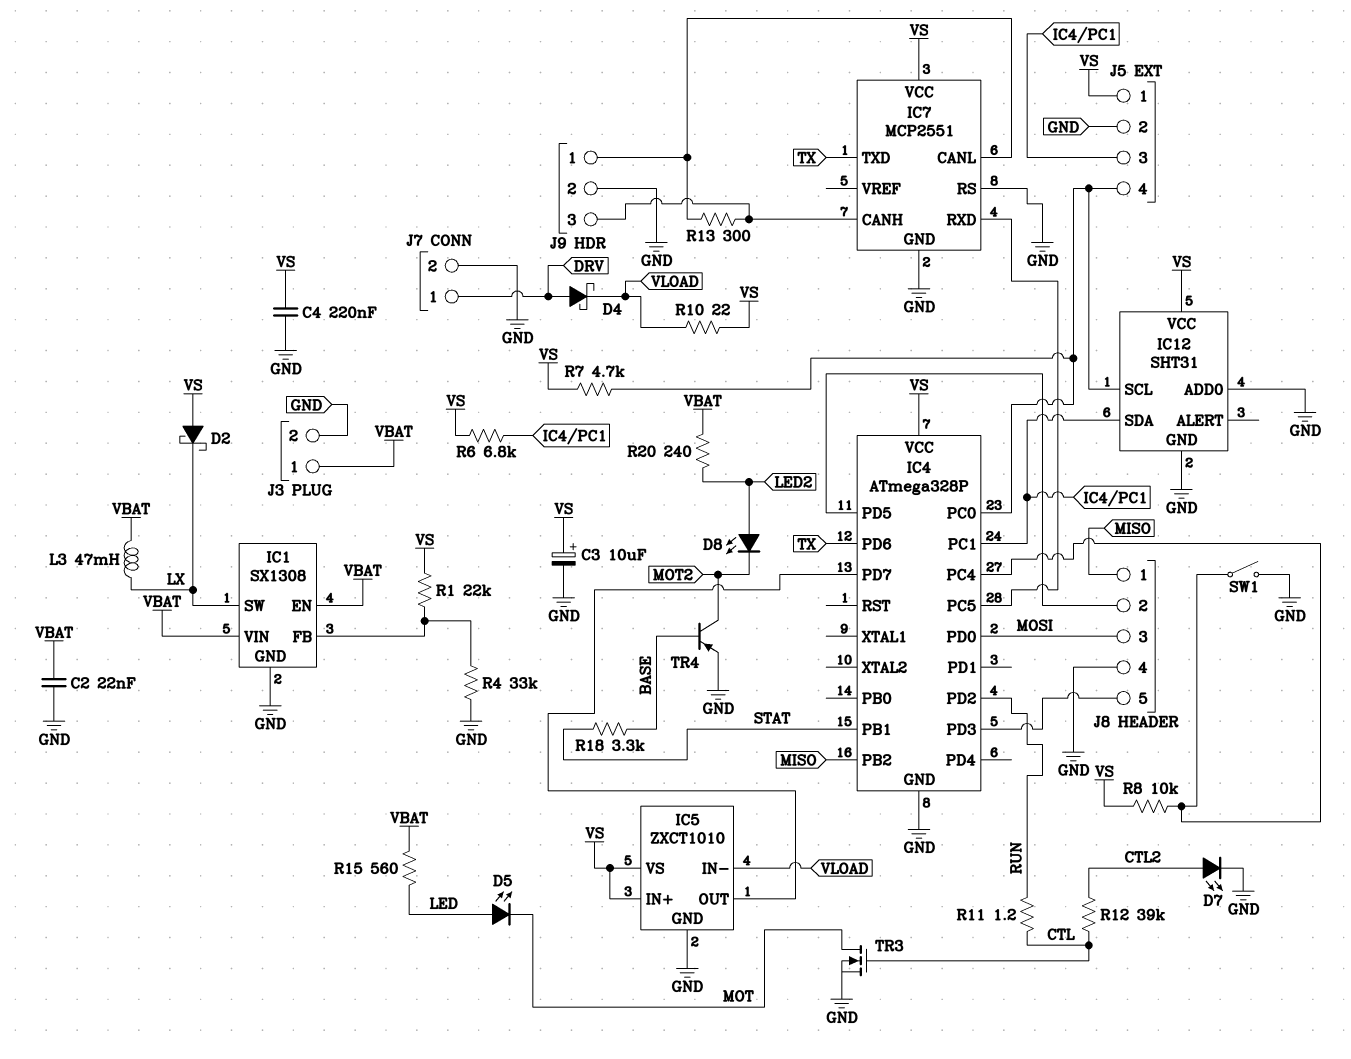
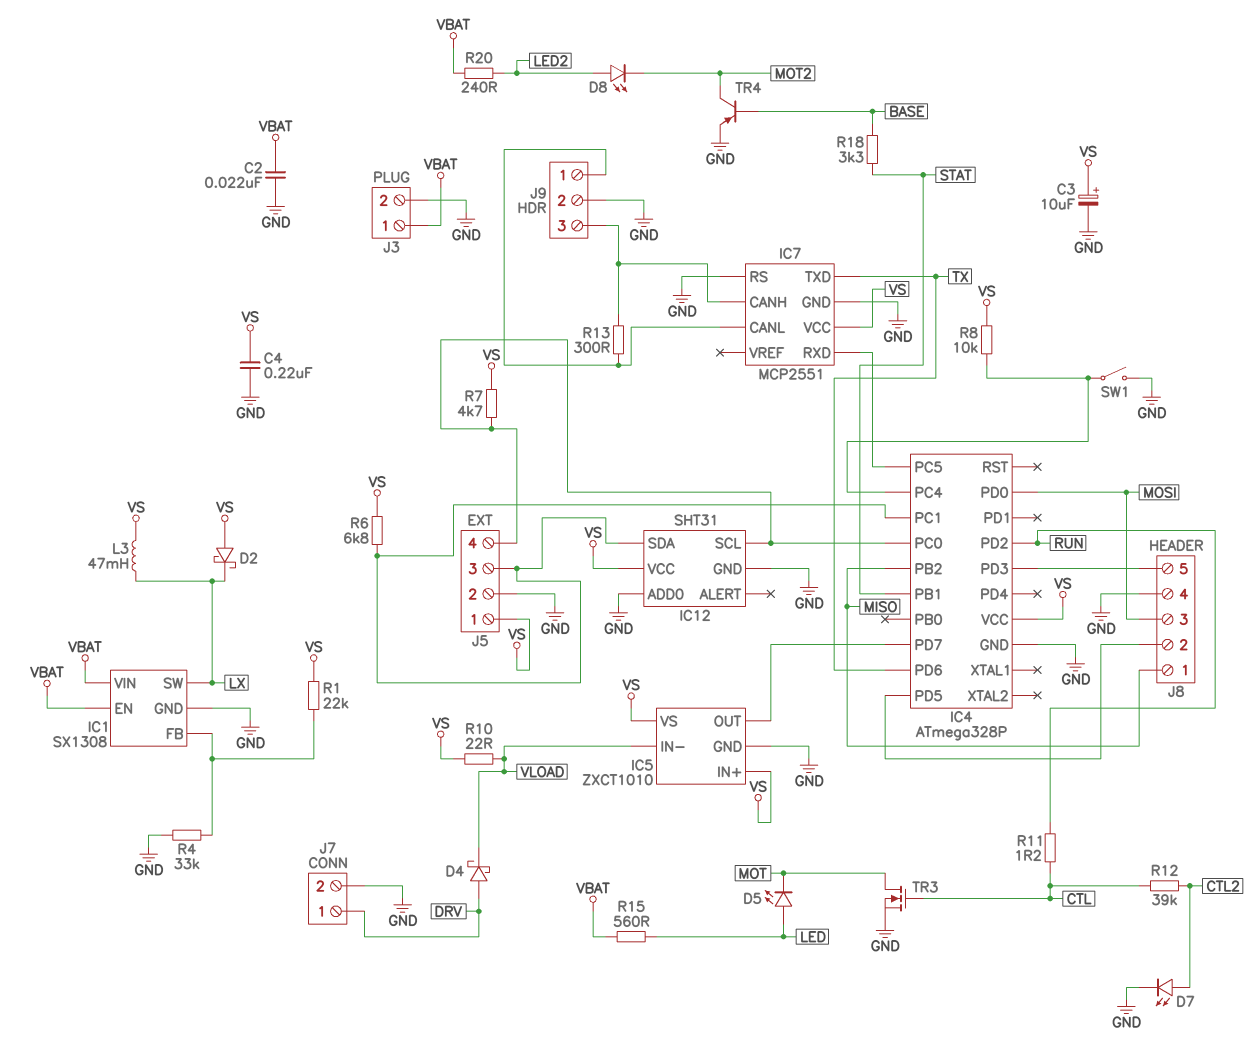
L3: 47mH (LX, VBAT) -> 47mH (LX, VS)

